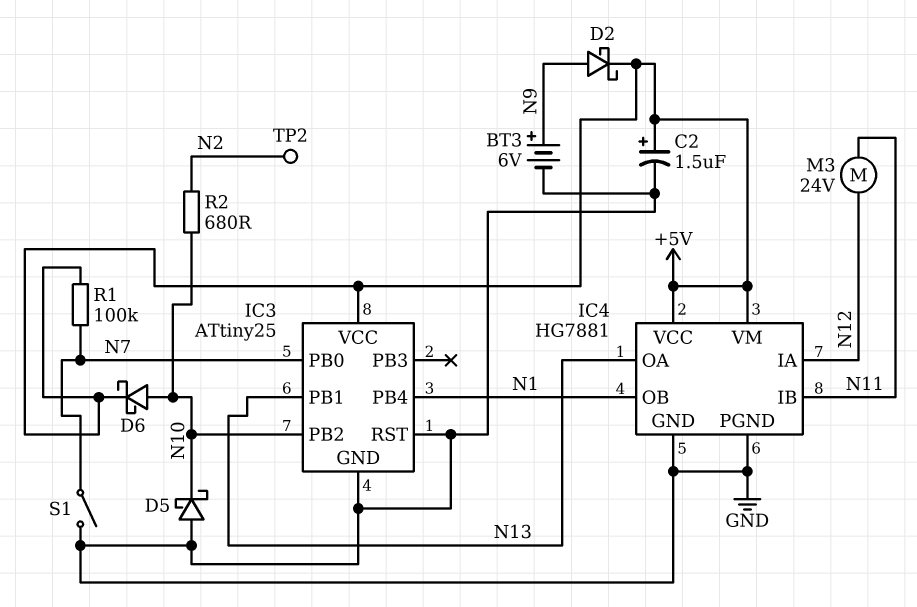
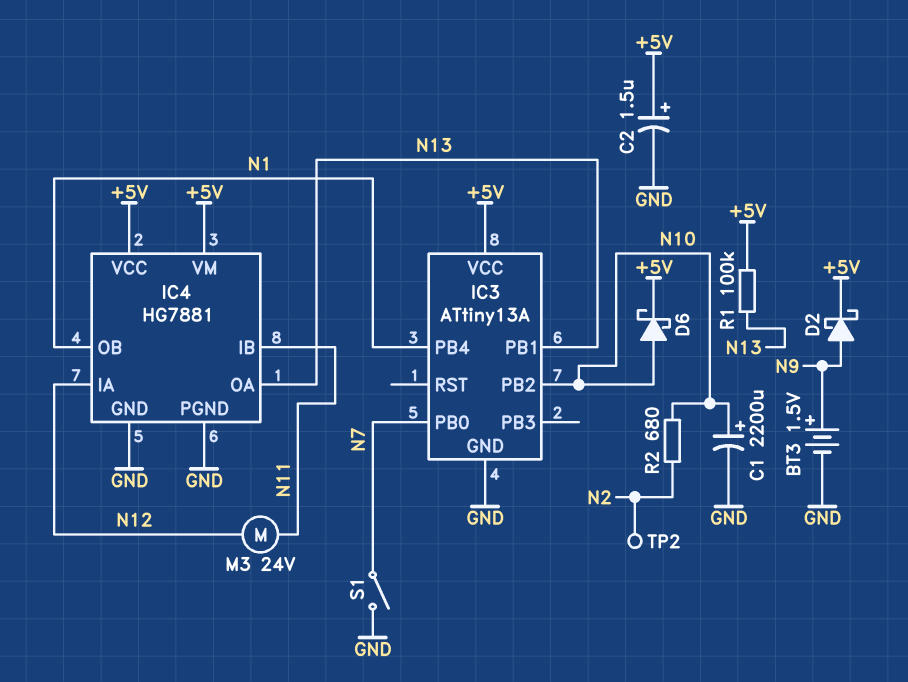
BT3: 6V (plus N9, minus GND) -> 1.5V (plus N9, minus GND)
C1: none -> 2200uF (plus N10, minus GND)
D5: schottky (A GND, K N10) -> none
IC3: ATtiny25 -> ATtiny13A
IC3 pin RST: GND -> none
R1: 100k (+5V, N7) -> 100k (+5V, N13)

